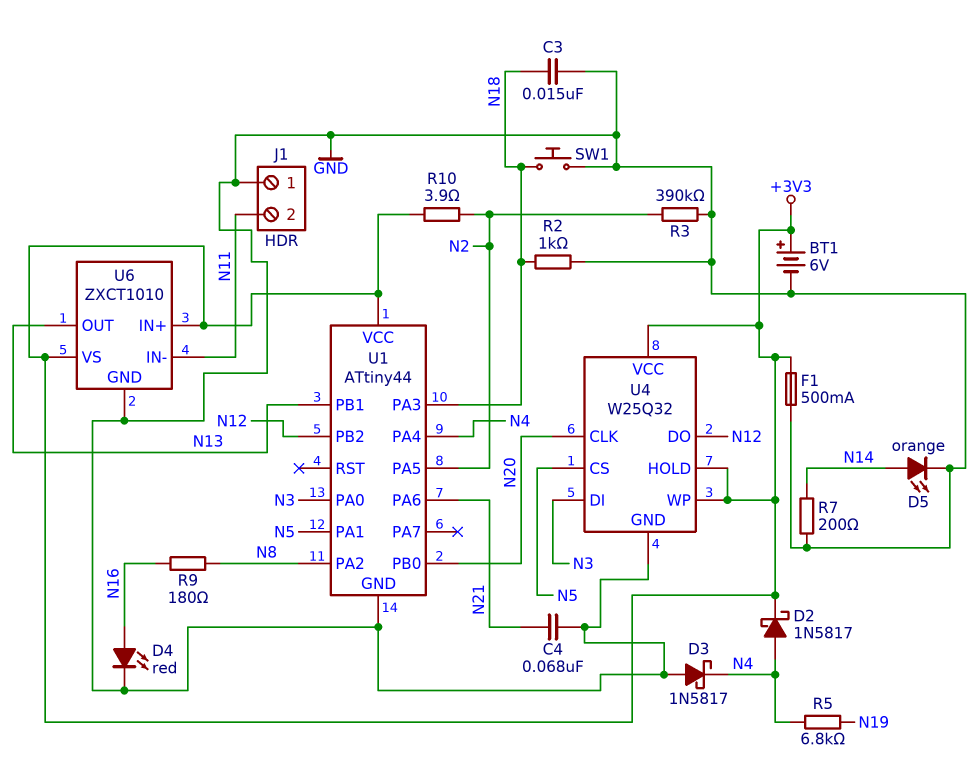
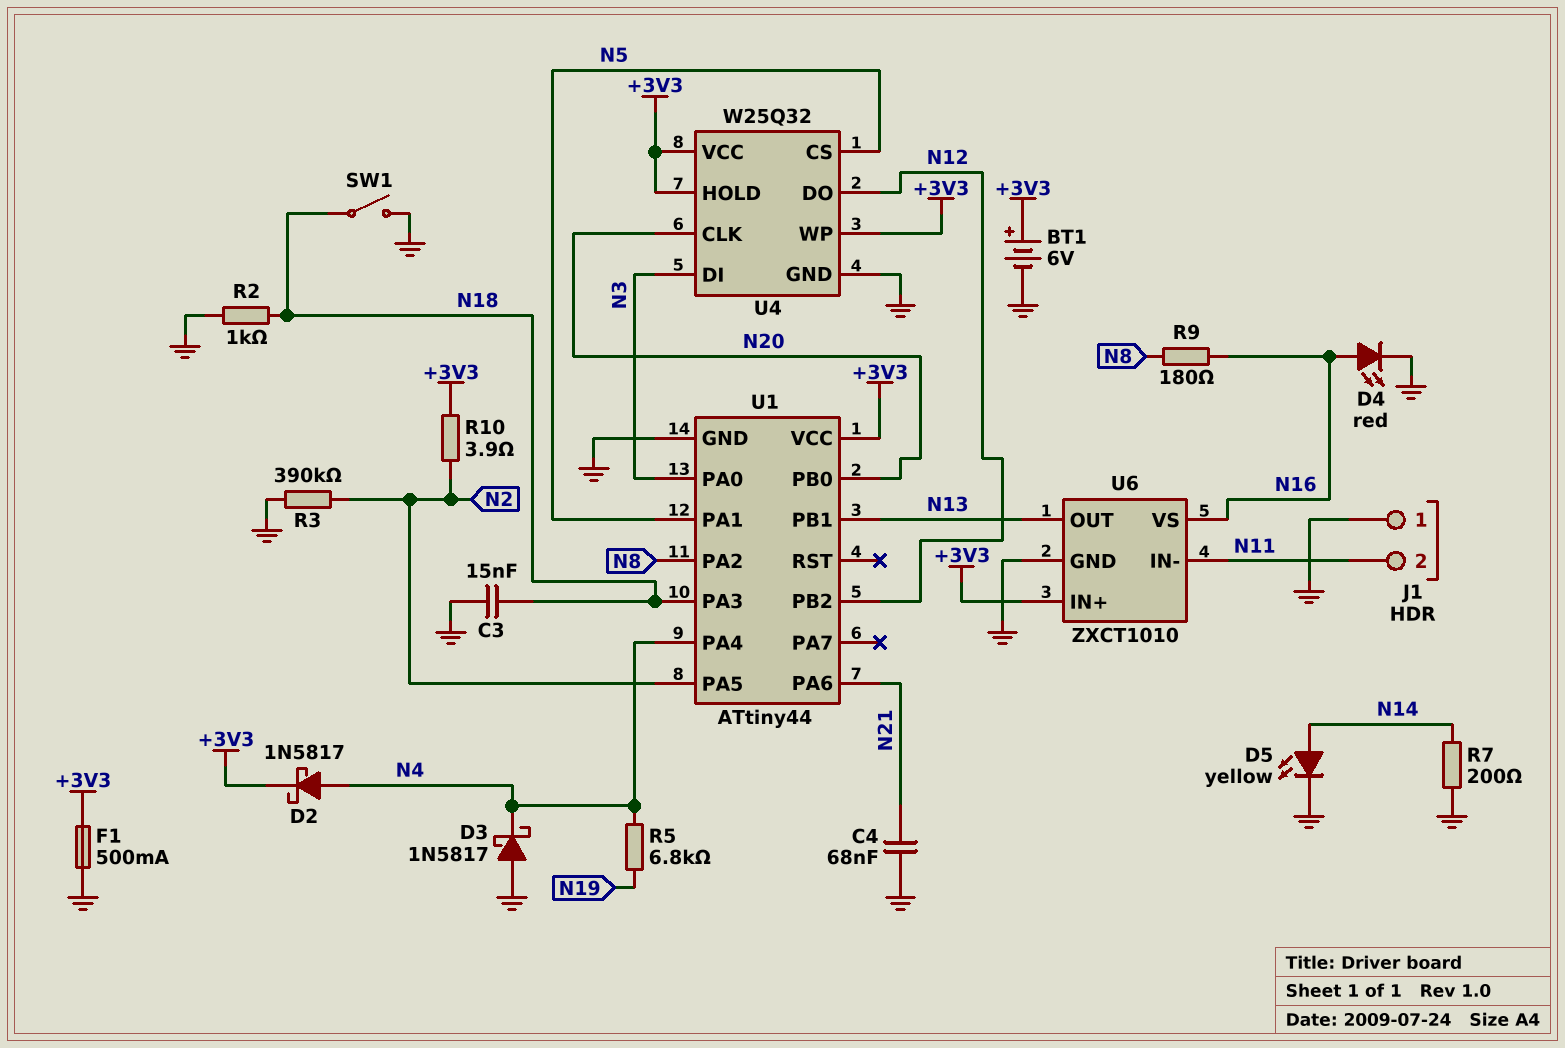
D5: LED orange (A N14, K GND) -> LED yellow (A N14, K GND)
SW1: button (GND, N18) -> switch (GND, N18)
U6 pin VS: +3V3 -> N16

